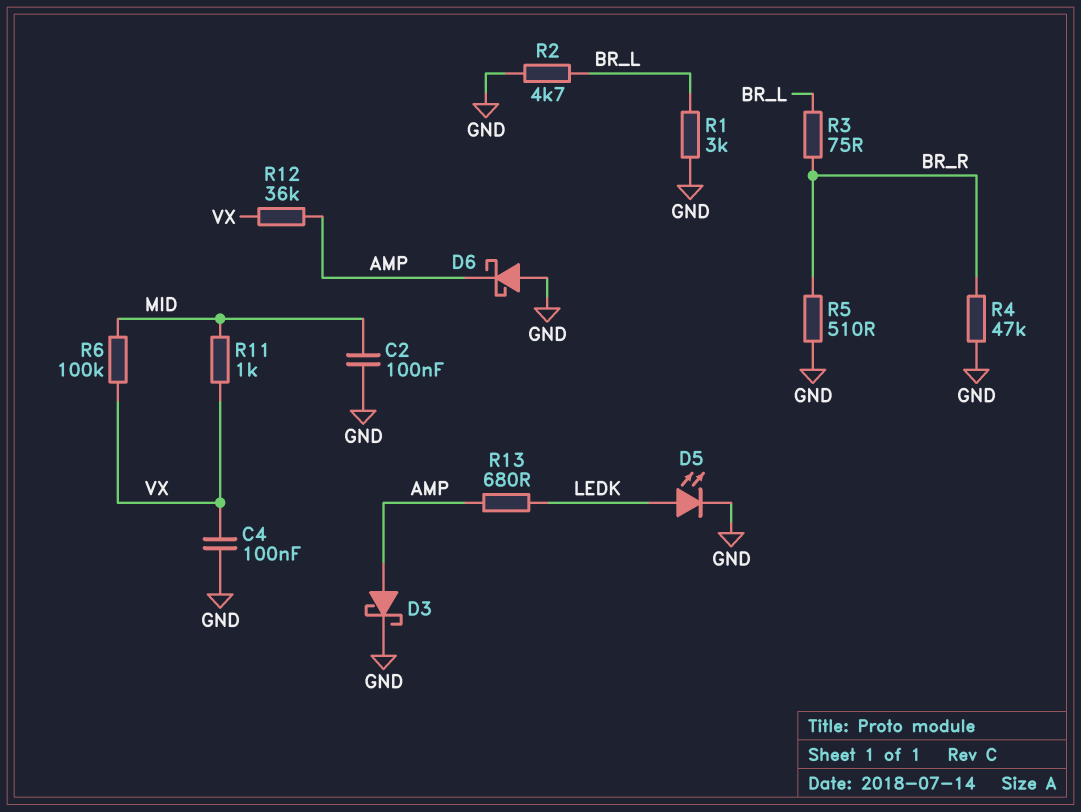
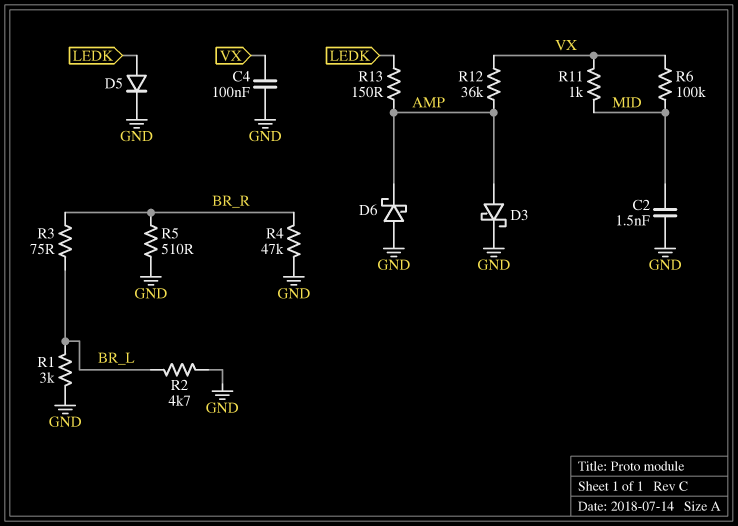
C2: 100nF (GND, MID) -> 1.5nF (GND, MID)
D5: LED (A LEDK, K GND) -> diode (A LEDK, K GND)
R13: 680 (AMP, LEDK) -> 150 (AMP, LEDK)

